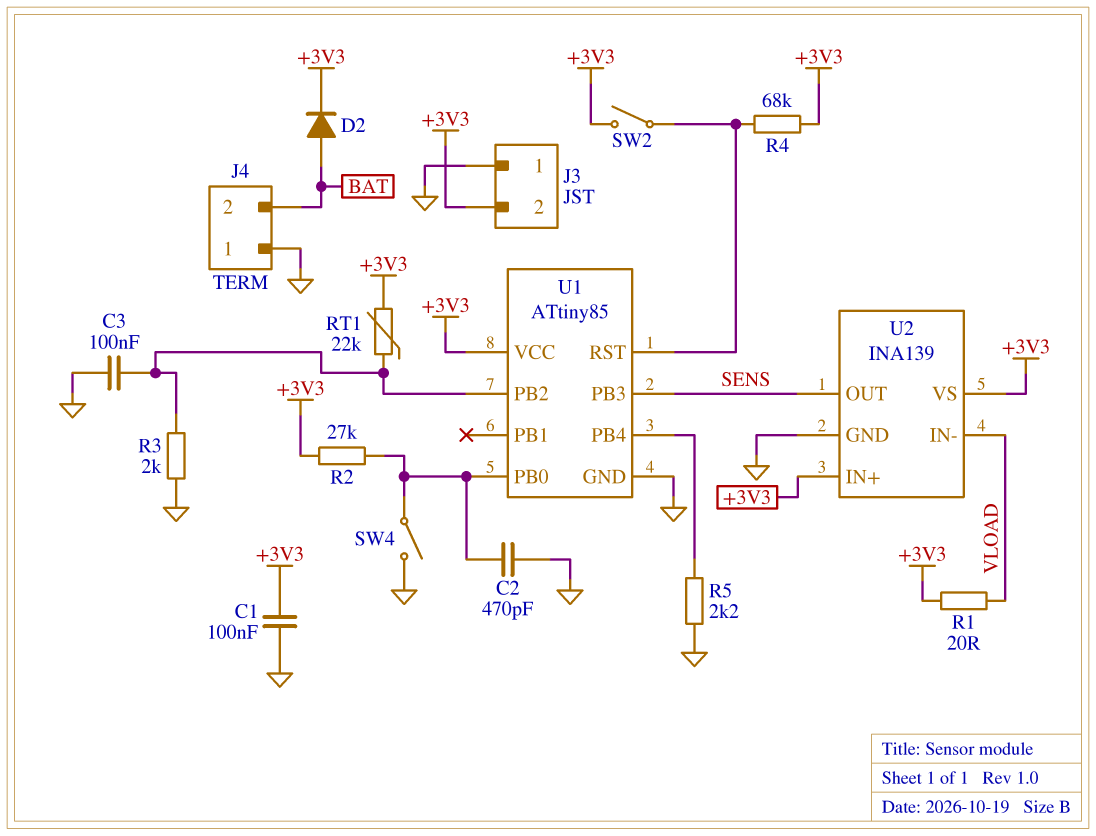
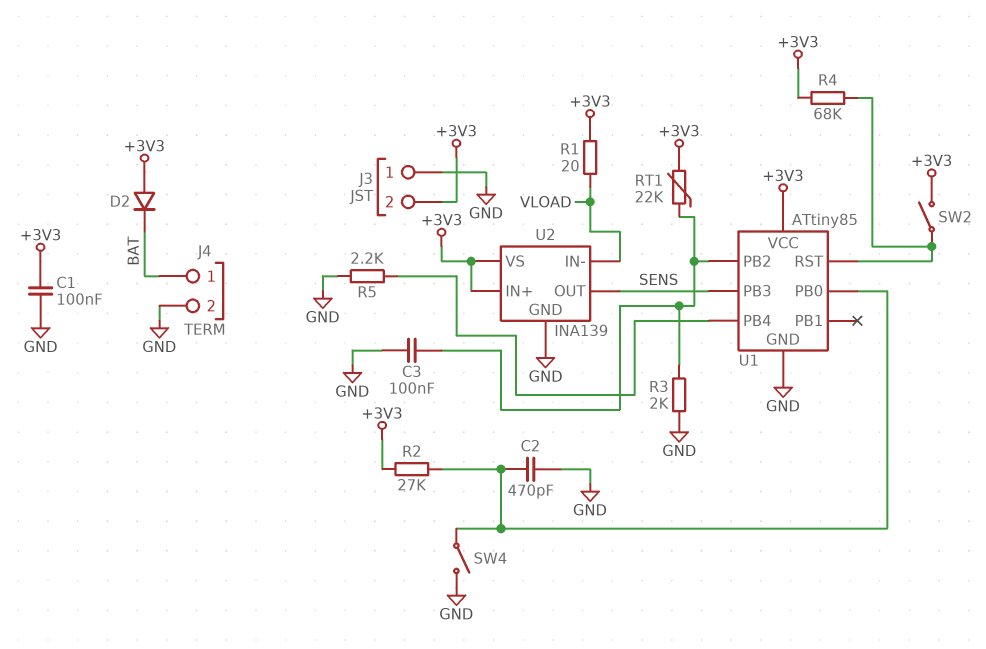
D2: diode (A BAT, K +3V3) -> diode (A +3V3, K BAT)
J4 pin 1: GND -> BAT
J4 pin 2: BAT -> GND

